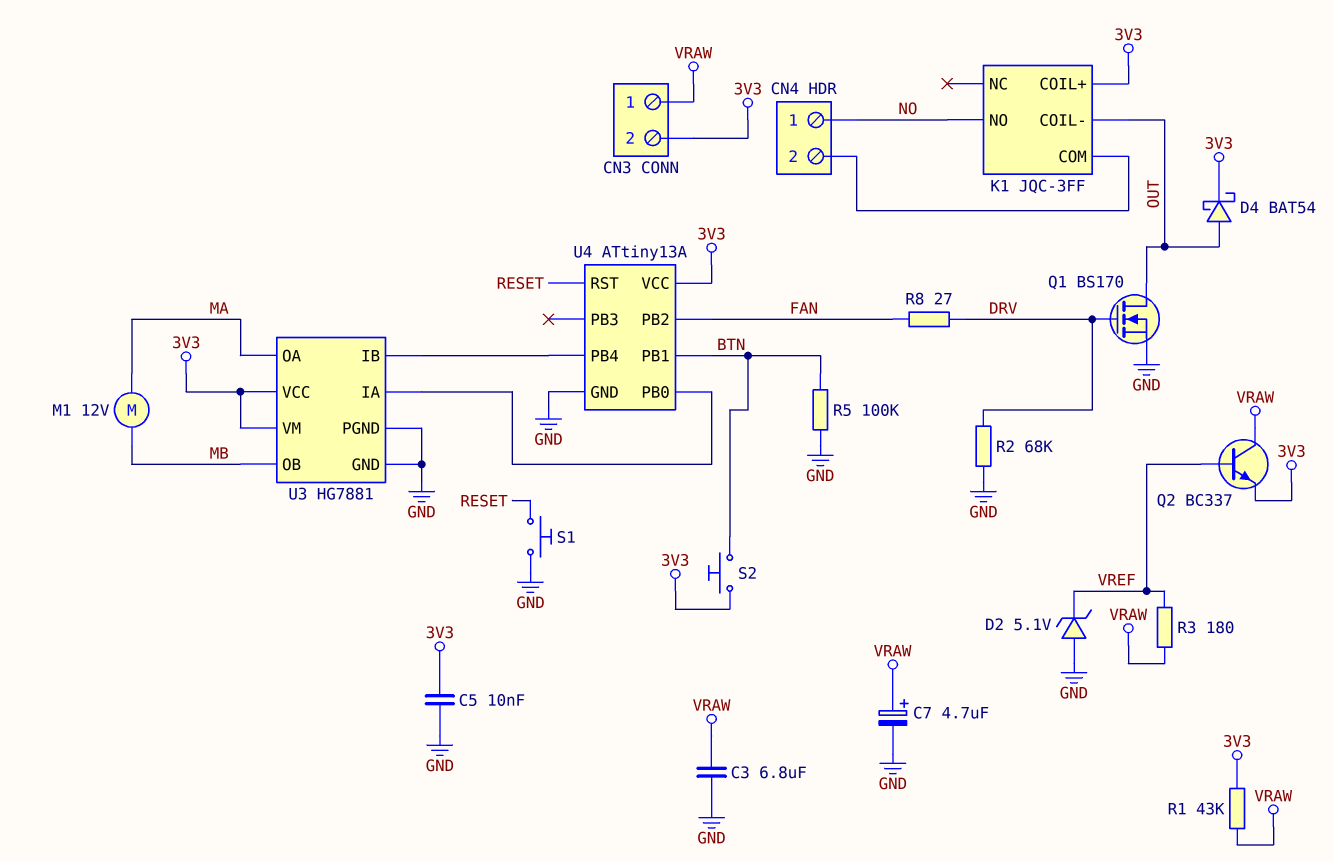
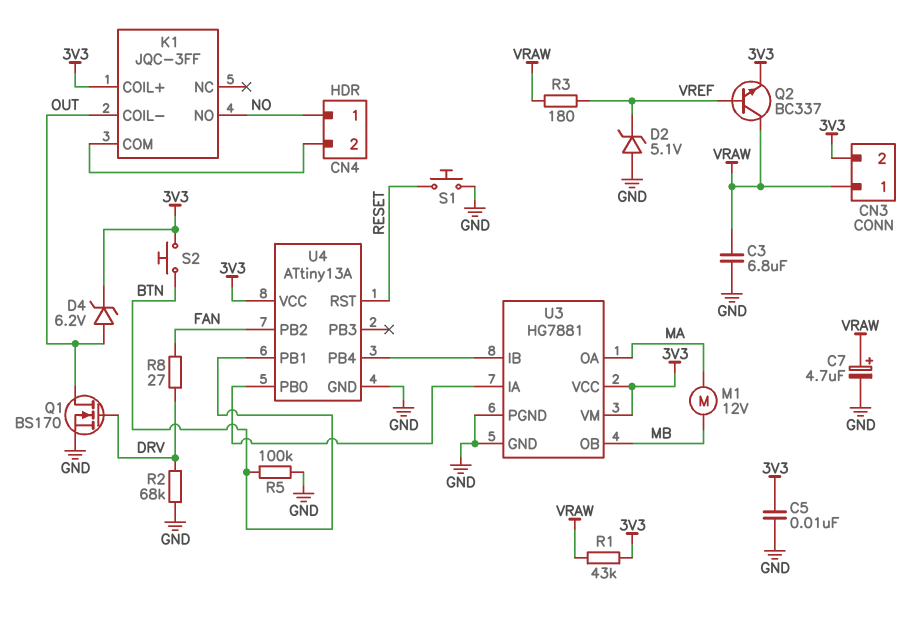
D4: schottky BAT54 (A OUT, K 3V3) -> zener 6.2V (A OUT, K 3V3)

